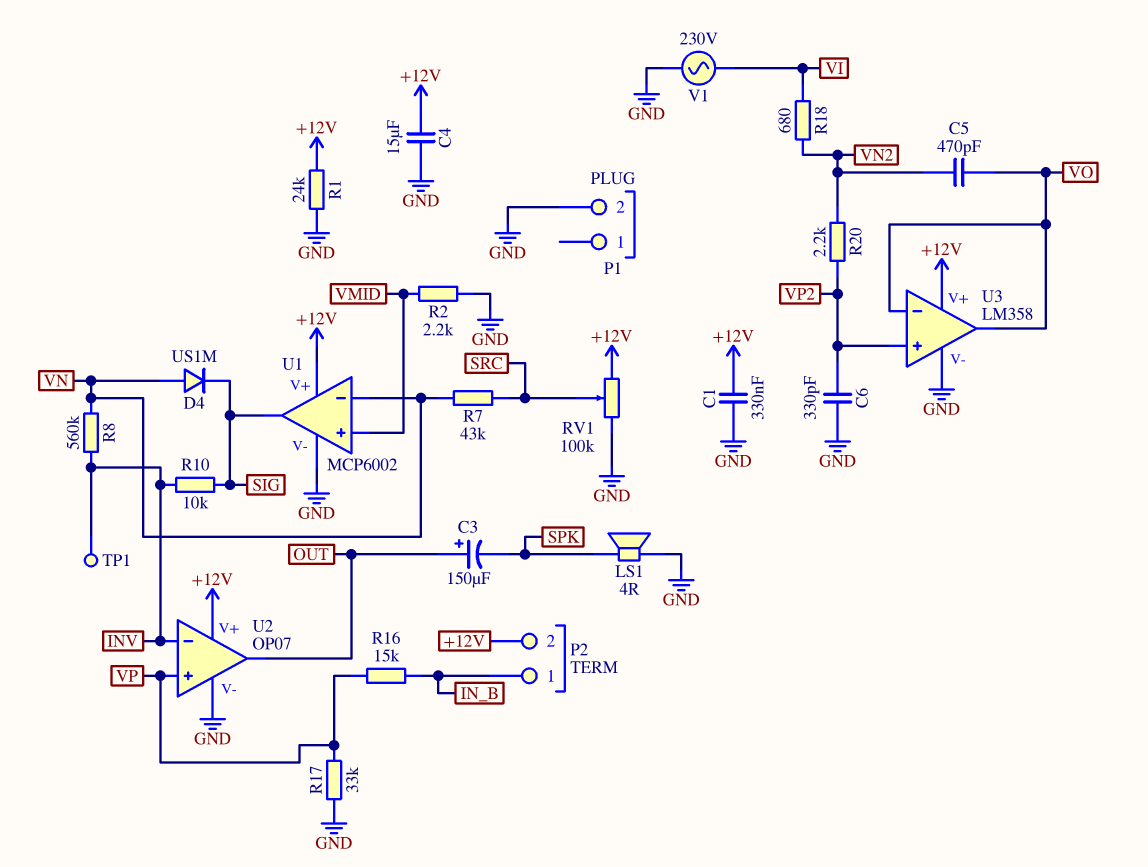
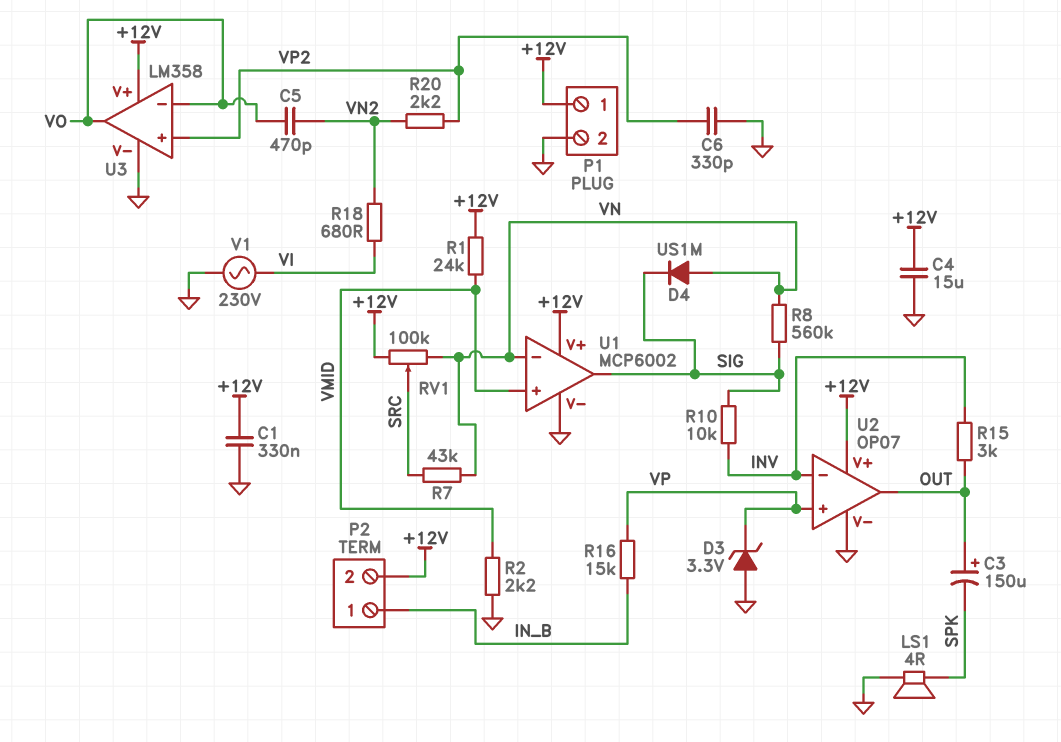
D3: none -> zener 3.3V (A GND, K VP)
P1 pin 1: none -> +12V
R1: 24k (+12V, GND) -> 24k (+12V, VMID)
R8: 560k (INV, VN) -> 560k (SIG, VN)
R15: none -> 3k (INV, OUT)
R17: 33k (GND, VP) -> none
RV1: 100k (+12V, GND, wiper SRC) -> 100k (+12V, VN, wiper SRC)
TP1: test point (INV) -> none

